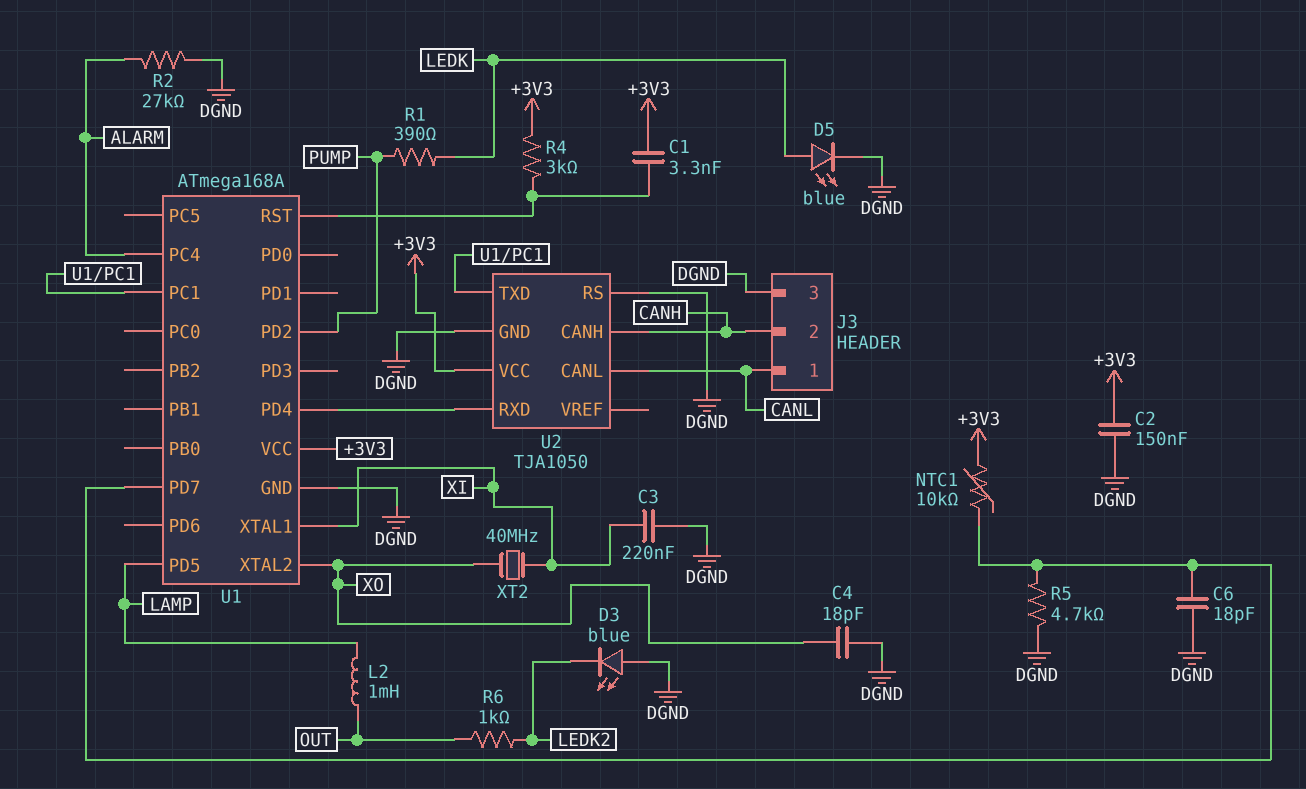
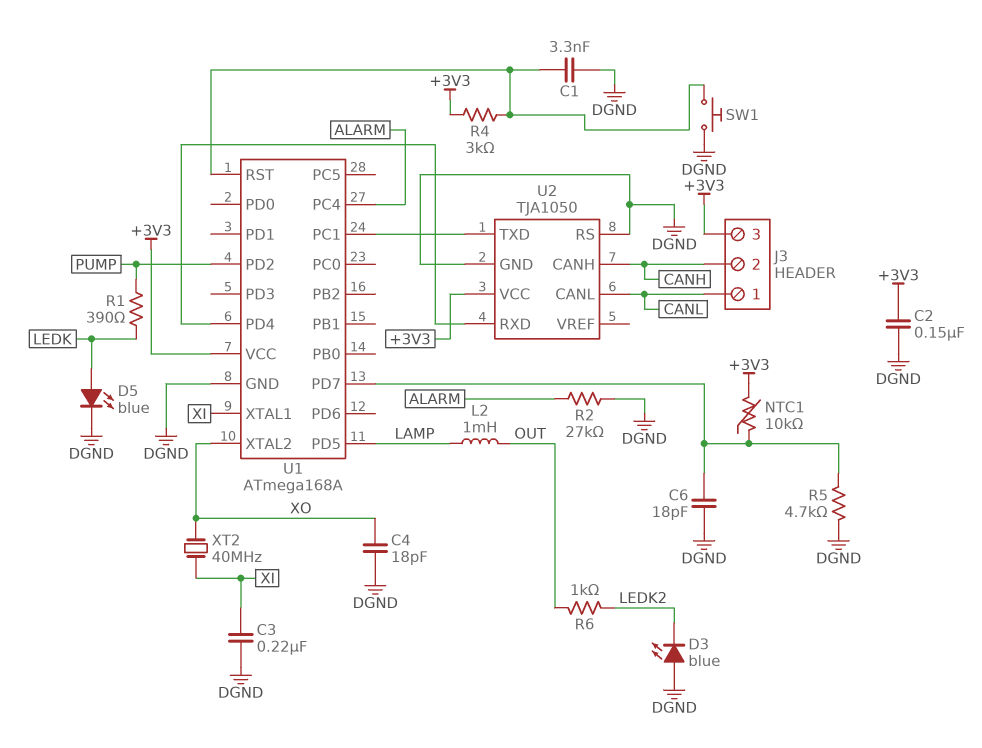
C1: 3.3nF (+3V3, U1/RST) -> 3.3nF (DGND, U1/RST)
J3 pin 3: DGND -> +3V3
SW1: none -> button (DGND, U1/RST)

